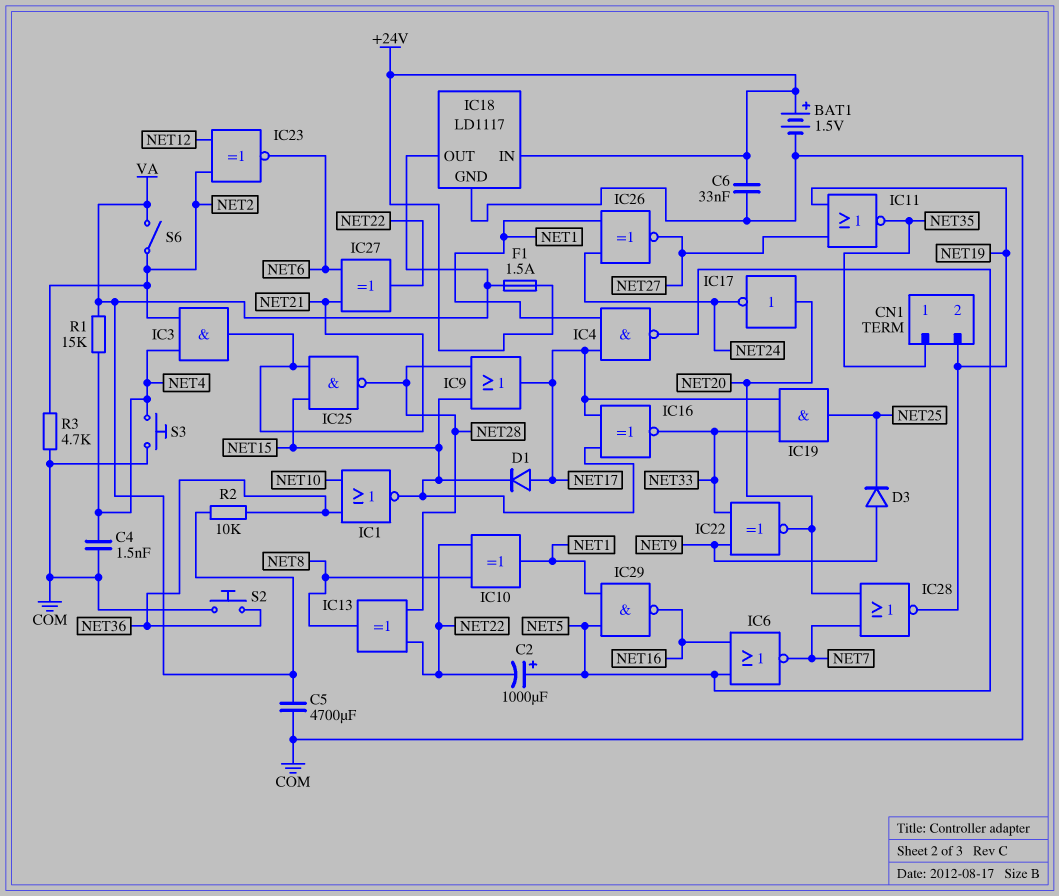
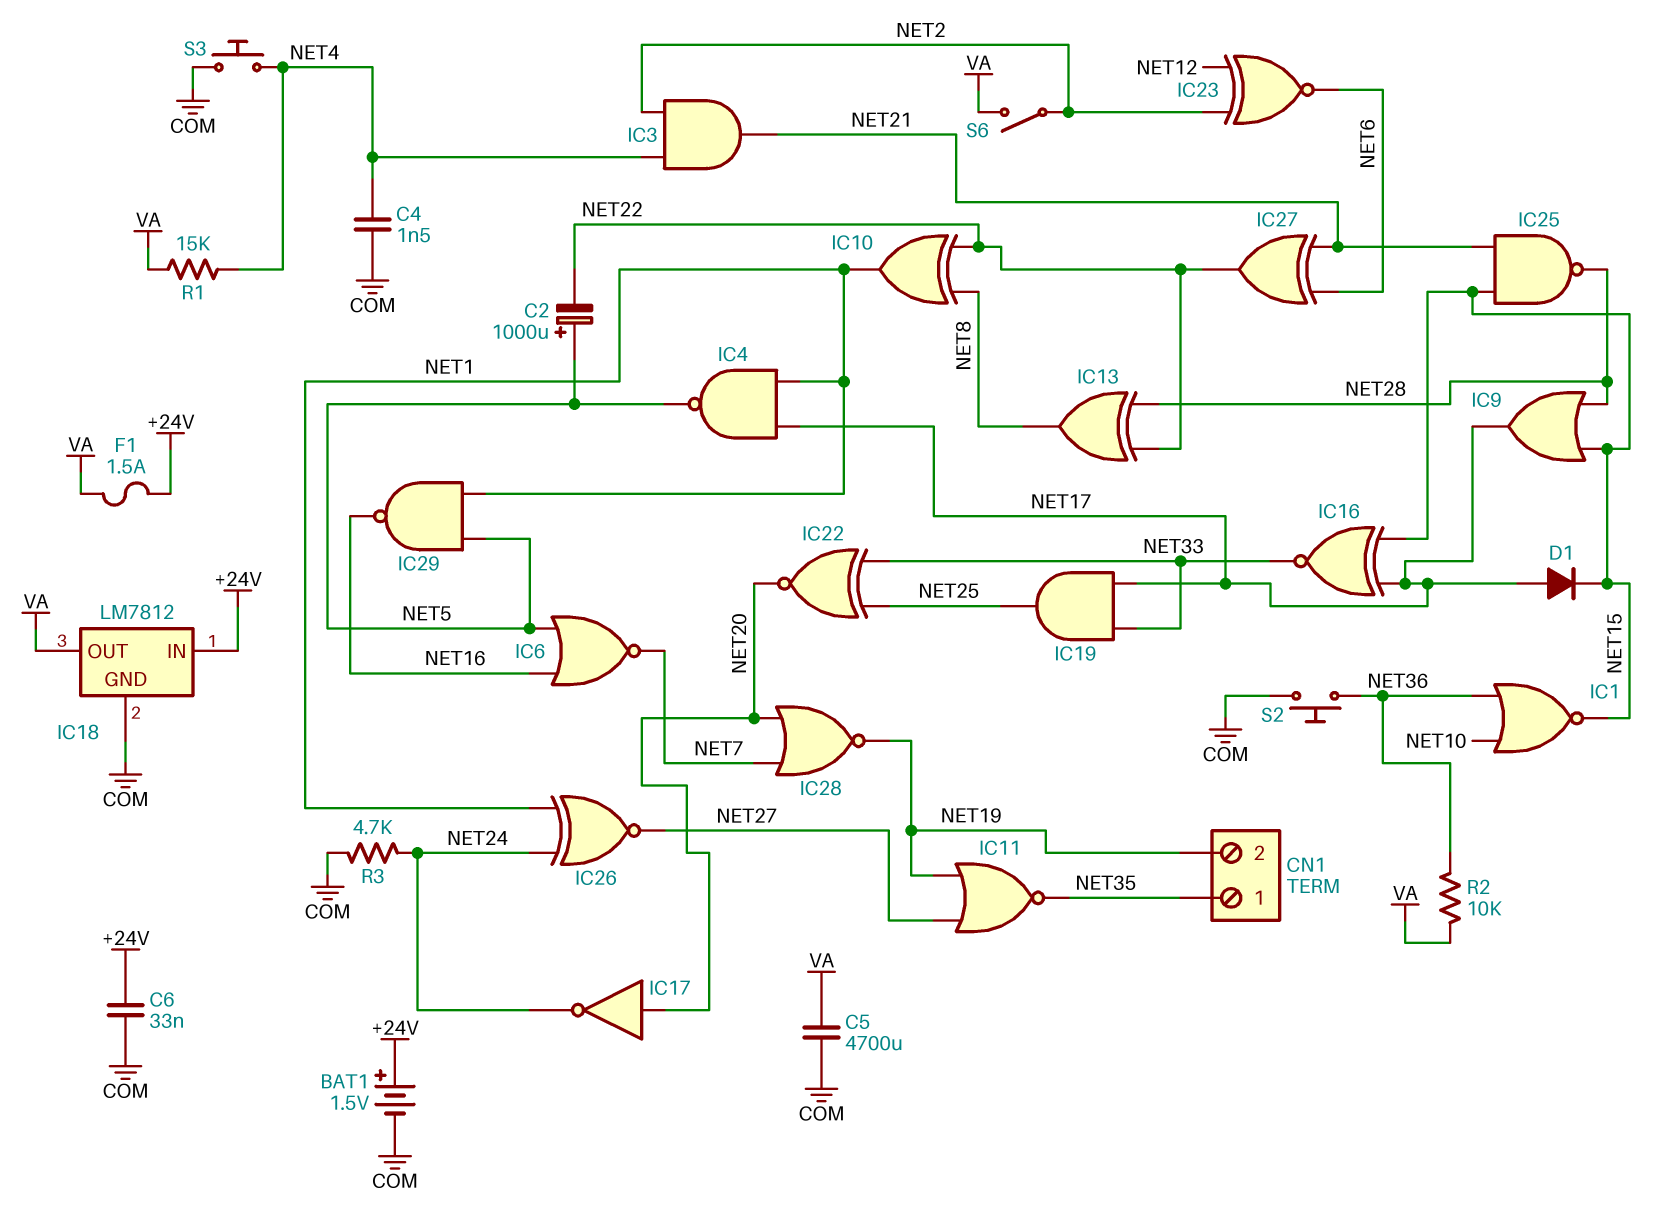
D3: diode (A NET9, K NET25) -> none
IC18: LD1117 -> LM7812
IC22: XNOR (in NET9, in NET33, out NET20) -> XNOR (in NET25, in NET33, out NET20)
R3: 4.7k (COM, NET2) -> 4.7k (COM, NET24)

